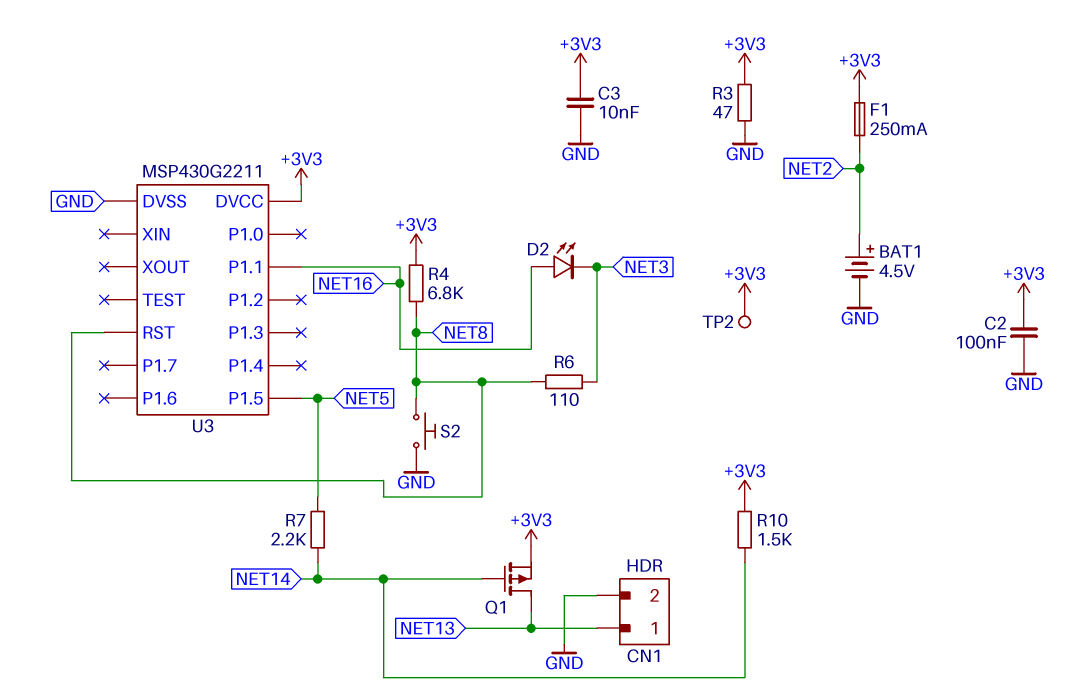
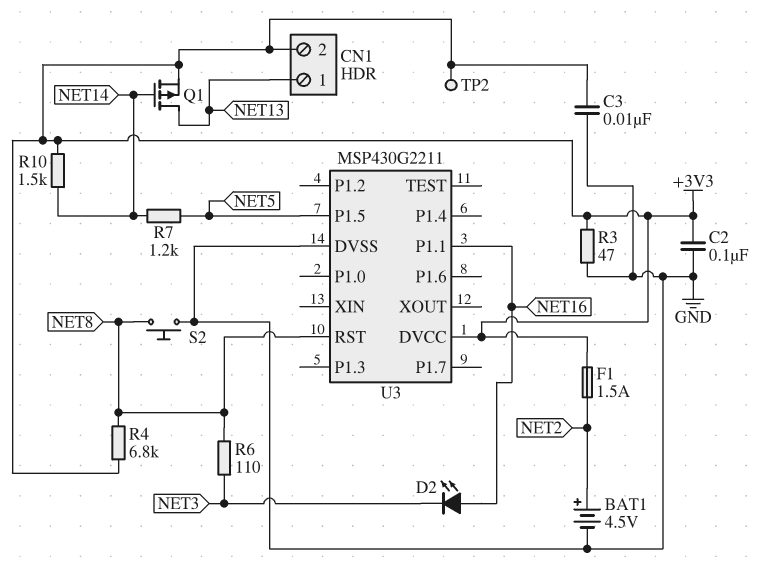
CN1 pin 2: GND -> +3V3
F1: 250mA (+3V3, NET2) -> 1.5A (+3V3, NET2)
R7: 2.2k (NET5, NET14) -> 1.2k (NET5, NET14)

